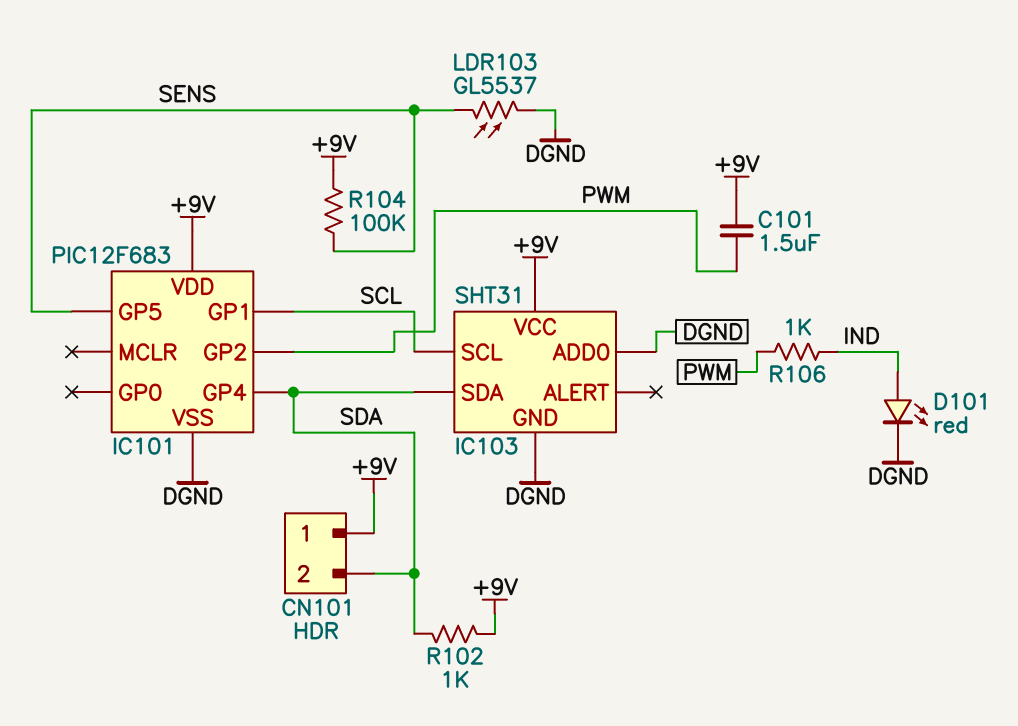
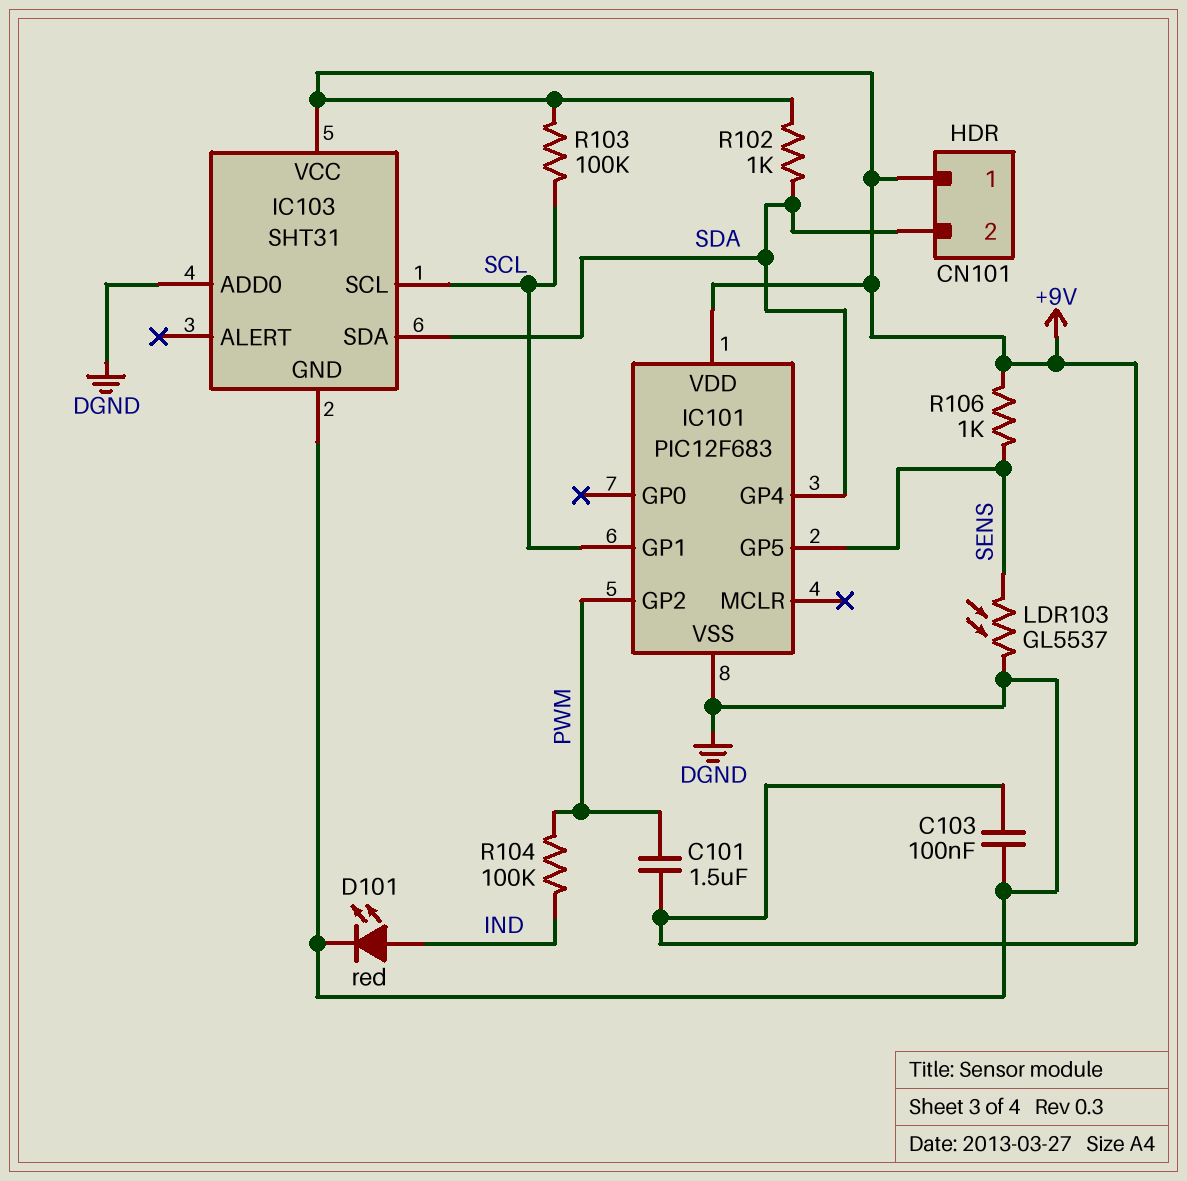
C103: none -> 100nF (+9V, DGND)
R103: none -> 100k (+9V, SCL)
R104: 100k (+9V, SENS) -> 100k (IND, PWM)
R106: 1k (IND, PWM) -> 1k (+9V, SENS)

